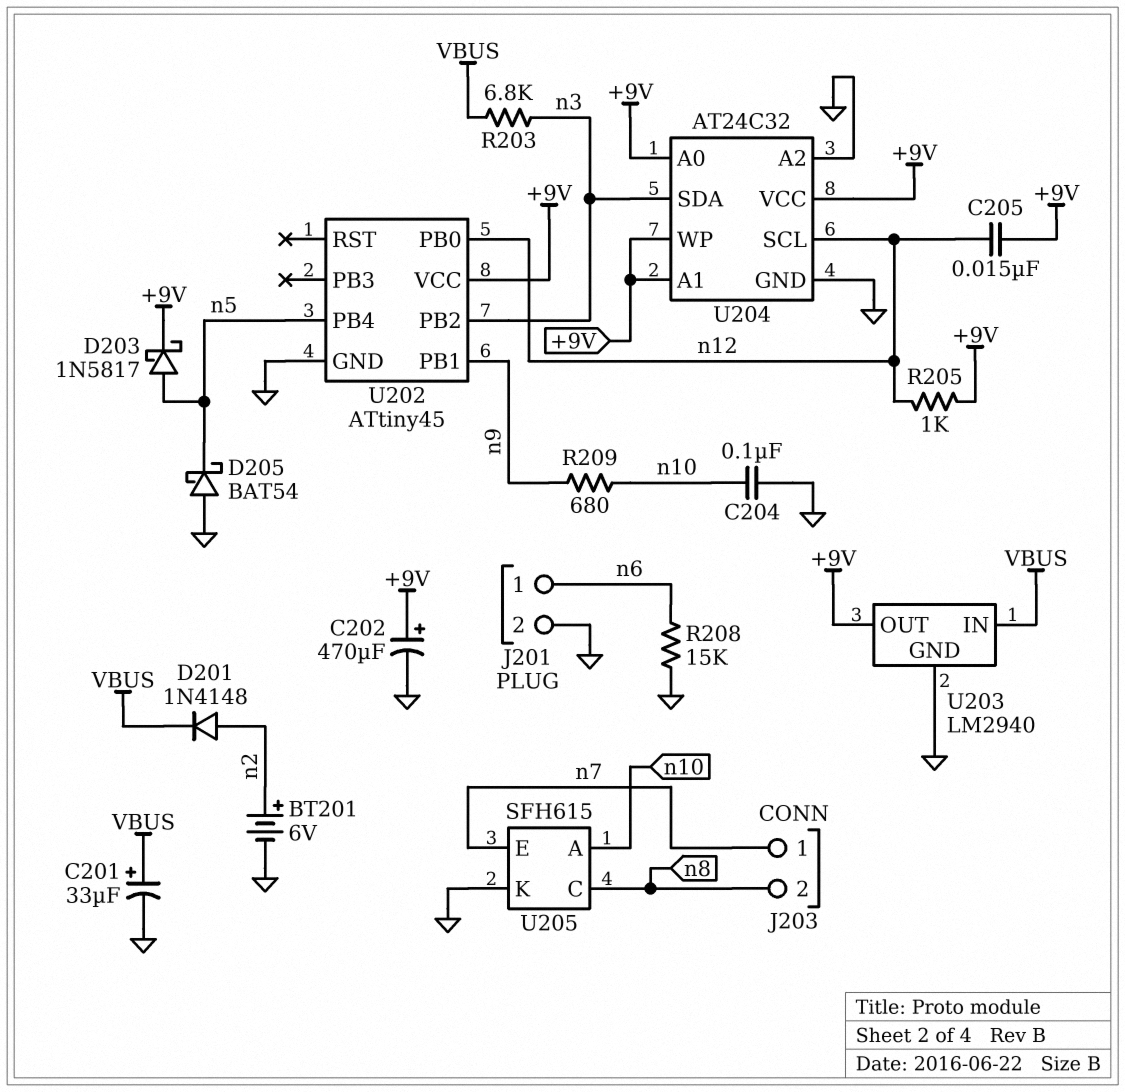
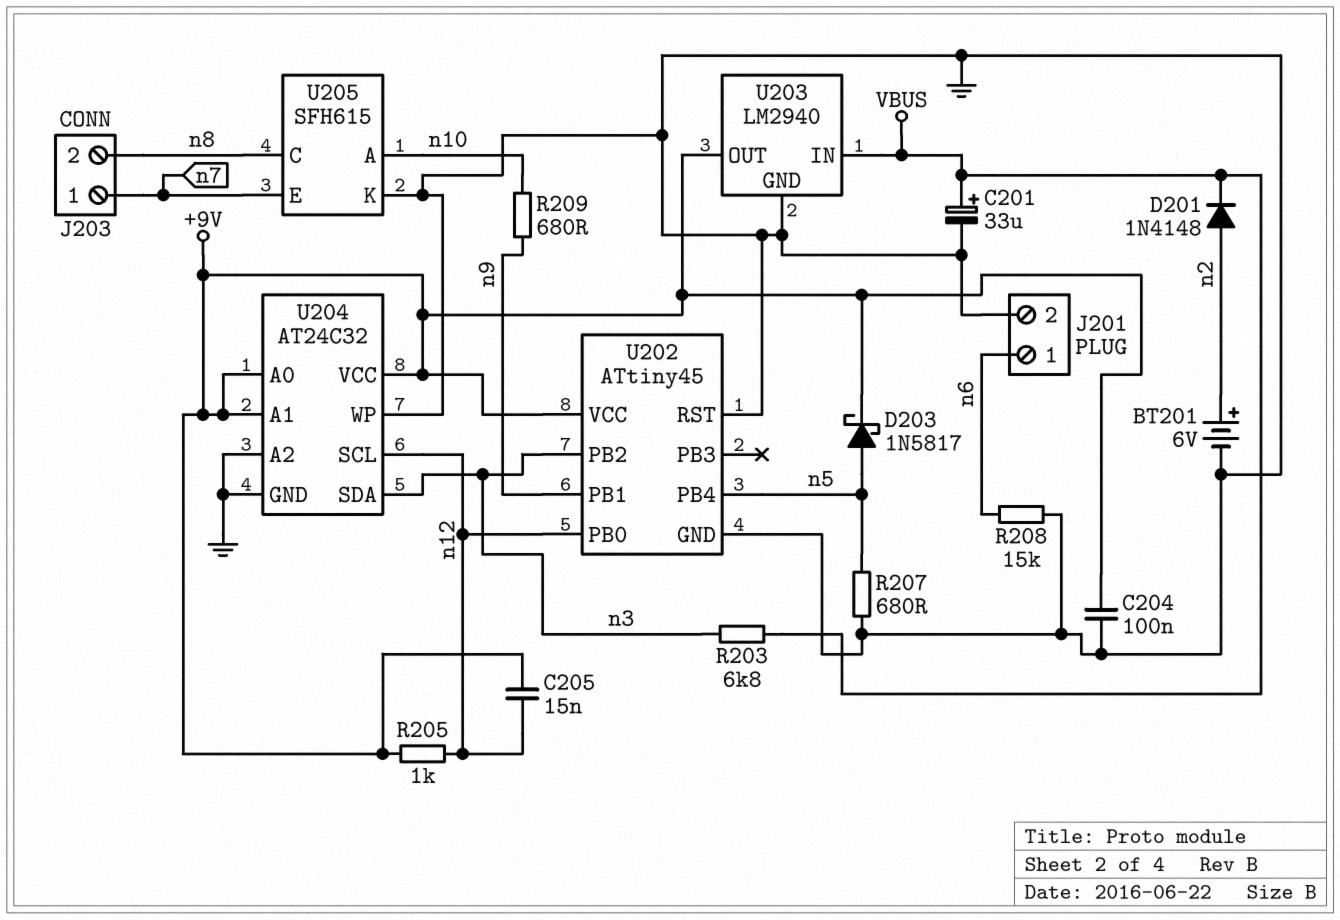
C202: 470uF (plus +9V, minus GND) -> none
C204: 100nF (GND, n10) -> 100nF (+9V, GND)
D205: schottky BAT54 (A GND, K n5) -> none
R207: none -> 680 (GND, n5)
U202 pin RST: none -> GND
U204 pin WP: +9V -> GND

